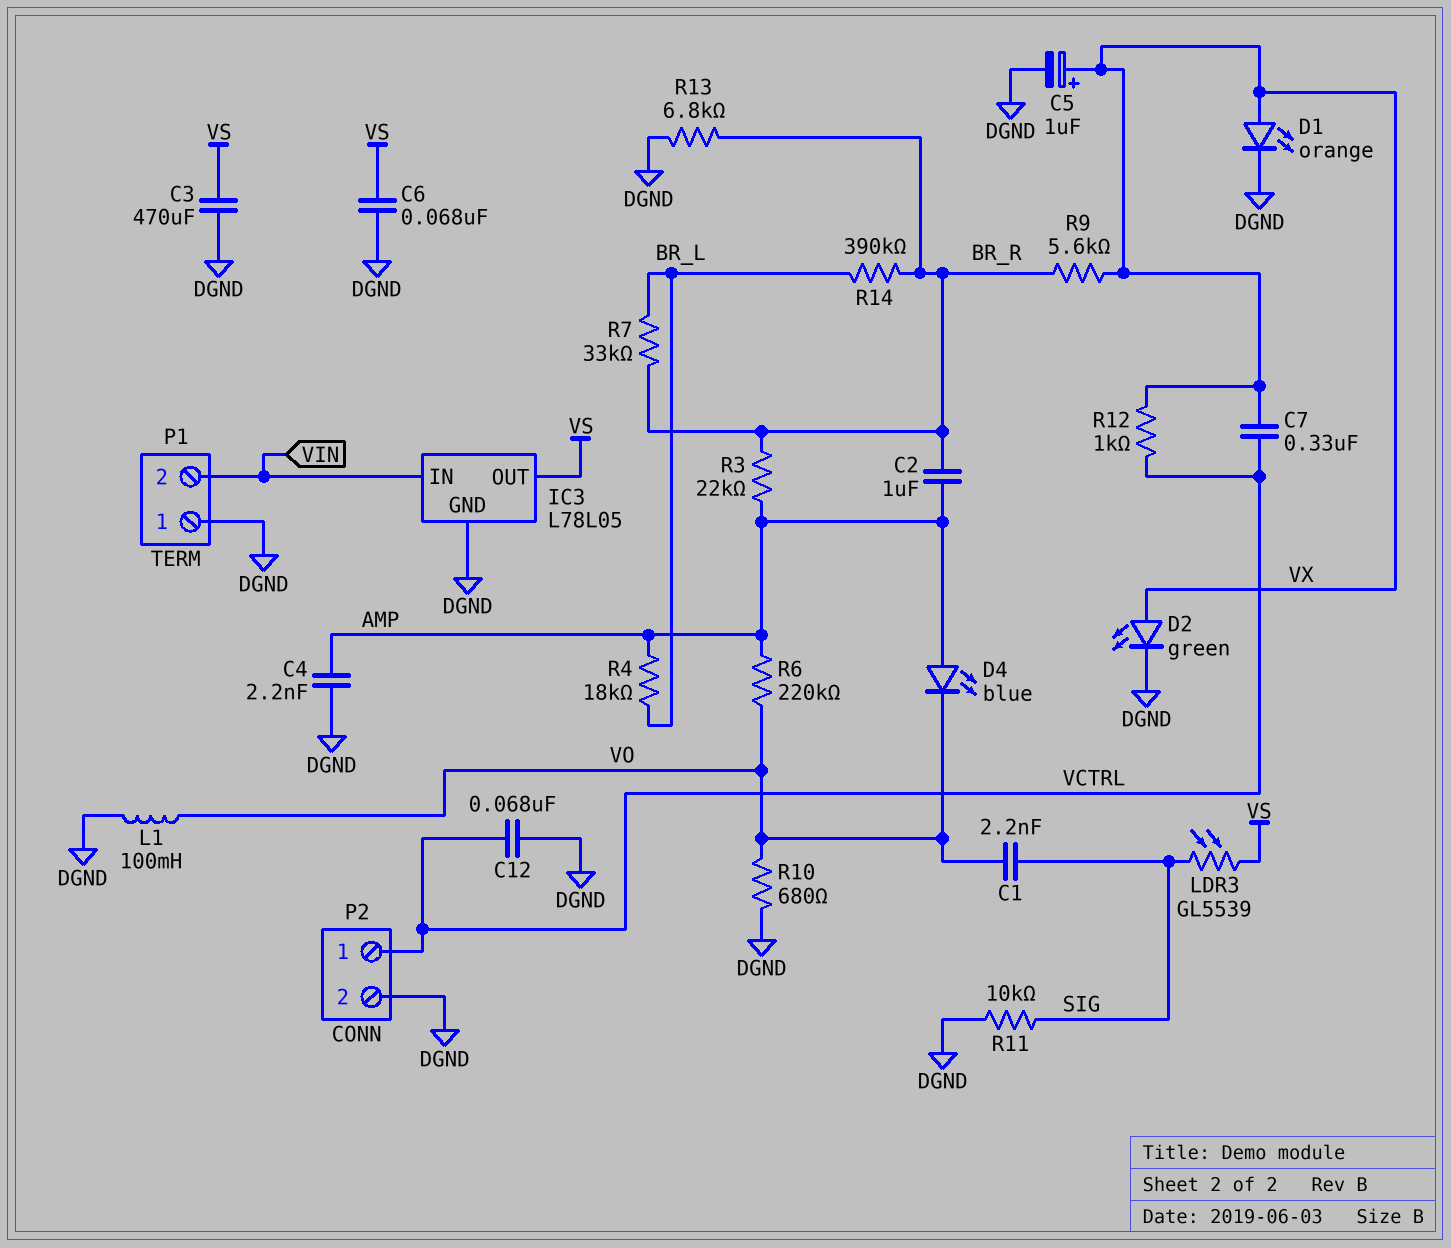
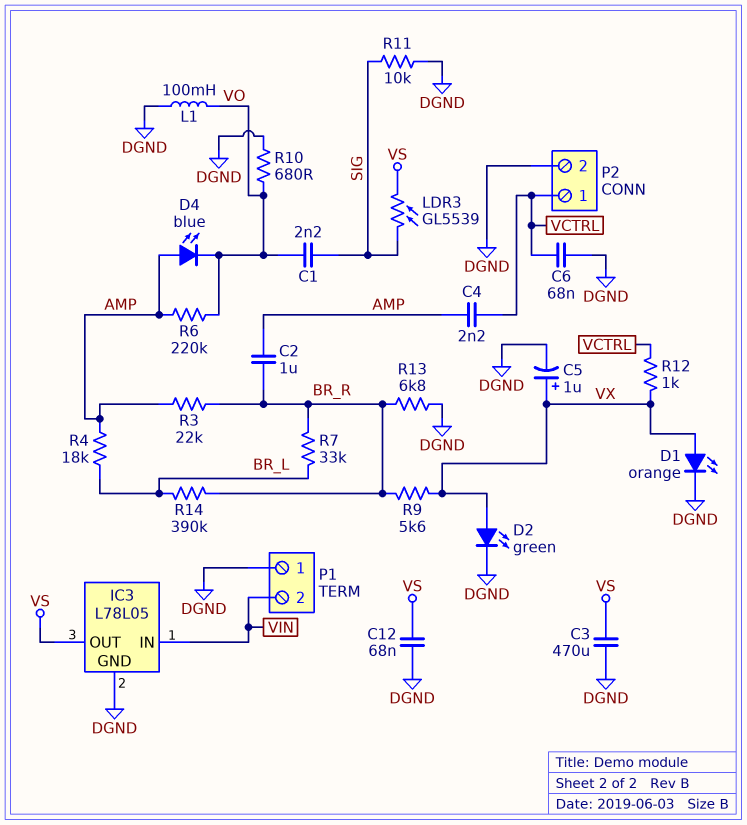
C4: 2.2nF (AMP, DGND) -> 2.2nF (AMP, VCTRL)
C6: 68nF (DGND, VS) -> 68nF (DGND, VCTRL)
C7: 330nF (VCTRL, VX) -> none
C12: 68nF (DGND, VCTRL) -> 68nF (DGND, VS)

